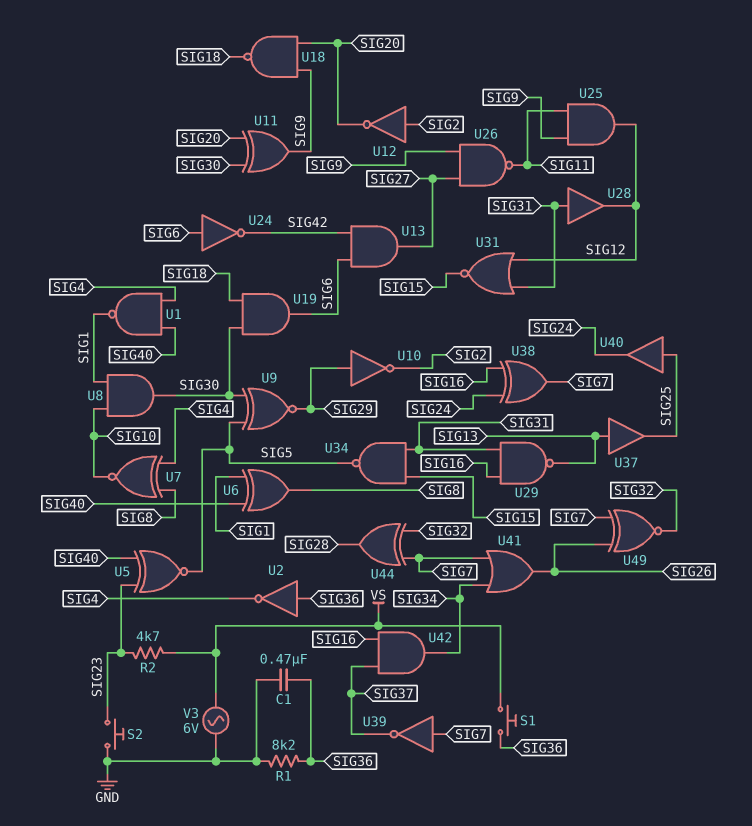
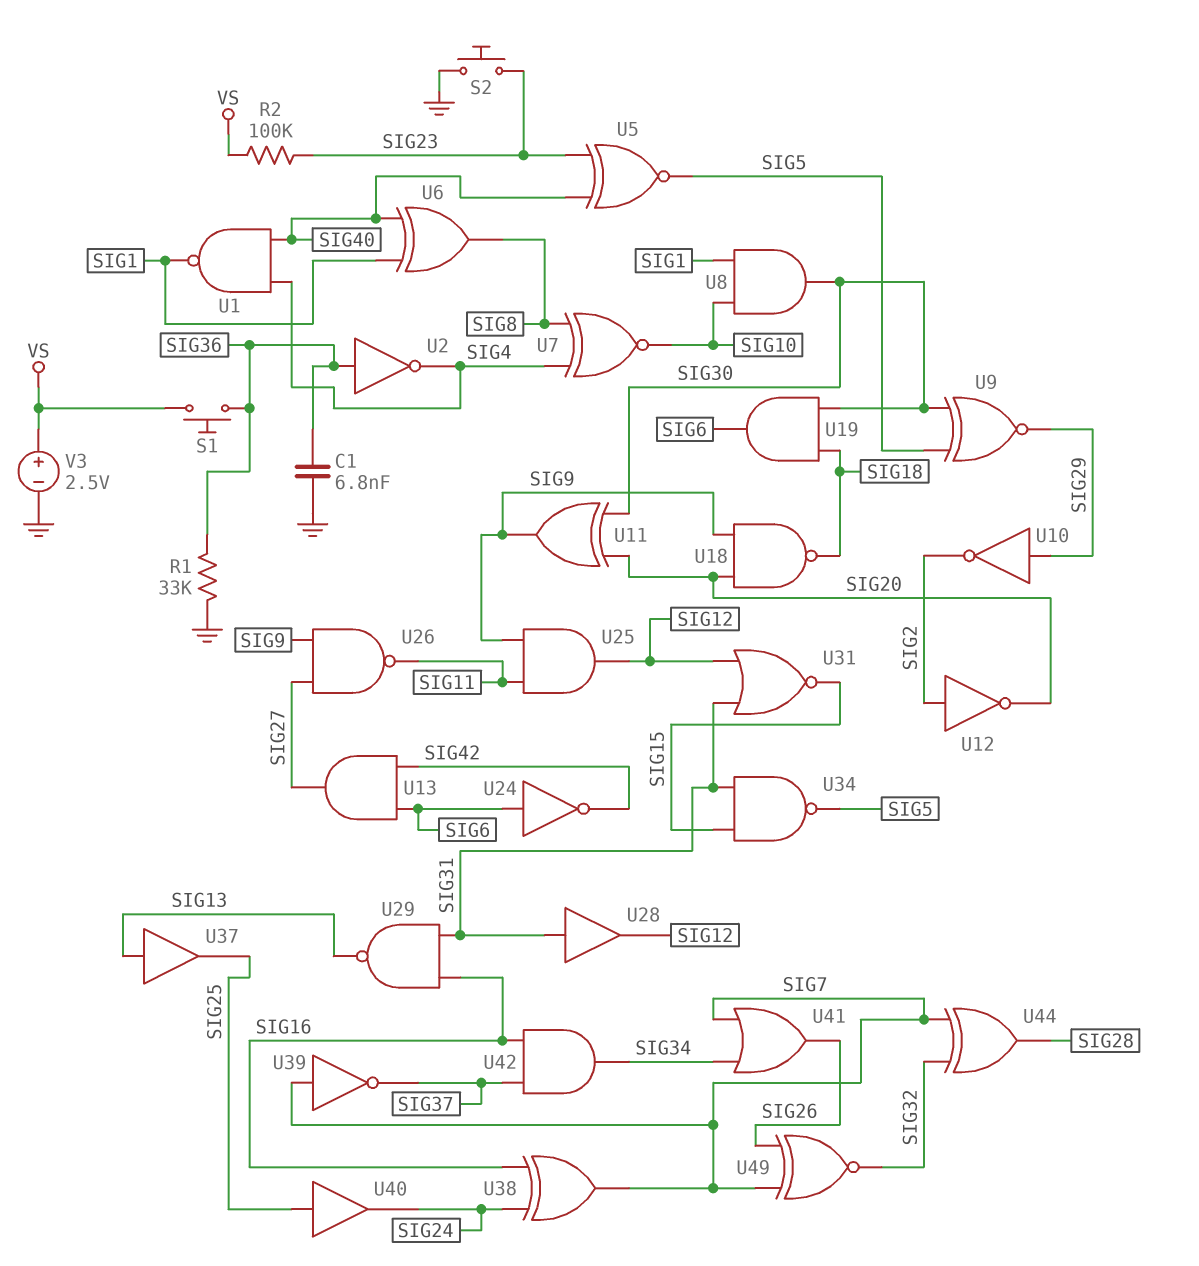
C1: 470nF (GND, SIG36) -> 6.8nF (GND, SIG36)
R1: 8.2k (GND, SIG36) -> 33k (GND, SIG36)
R2: 4.7k (SIG23, VS) -> 100k (SIG23, VS)
V3: AC 6V (GND, VS) -> 2.5V (plus VS, minus GND)

